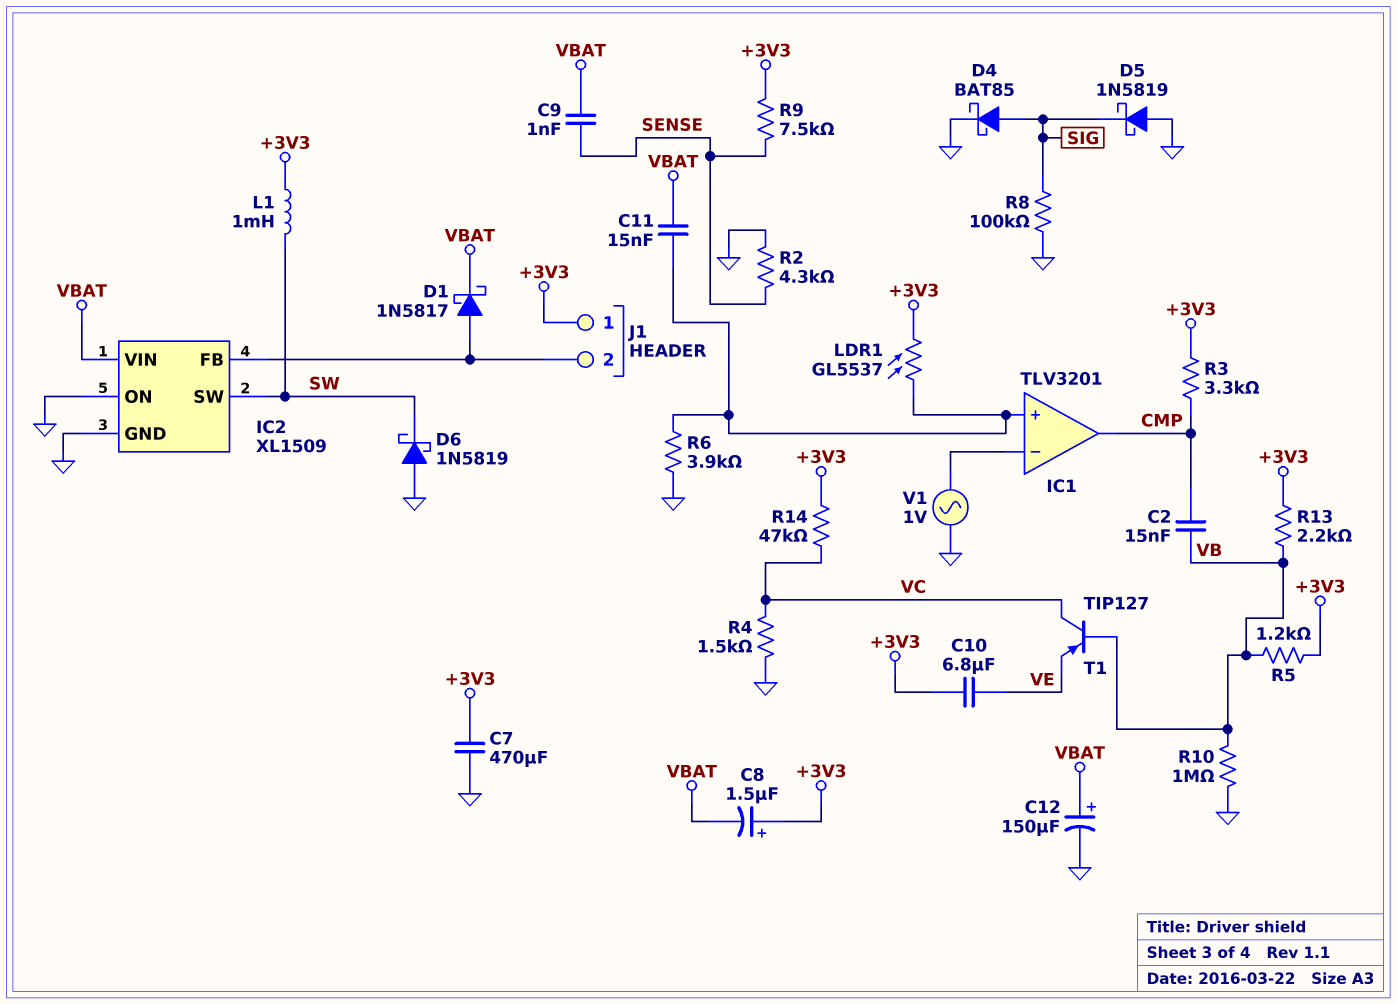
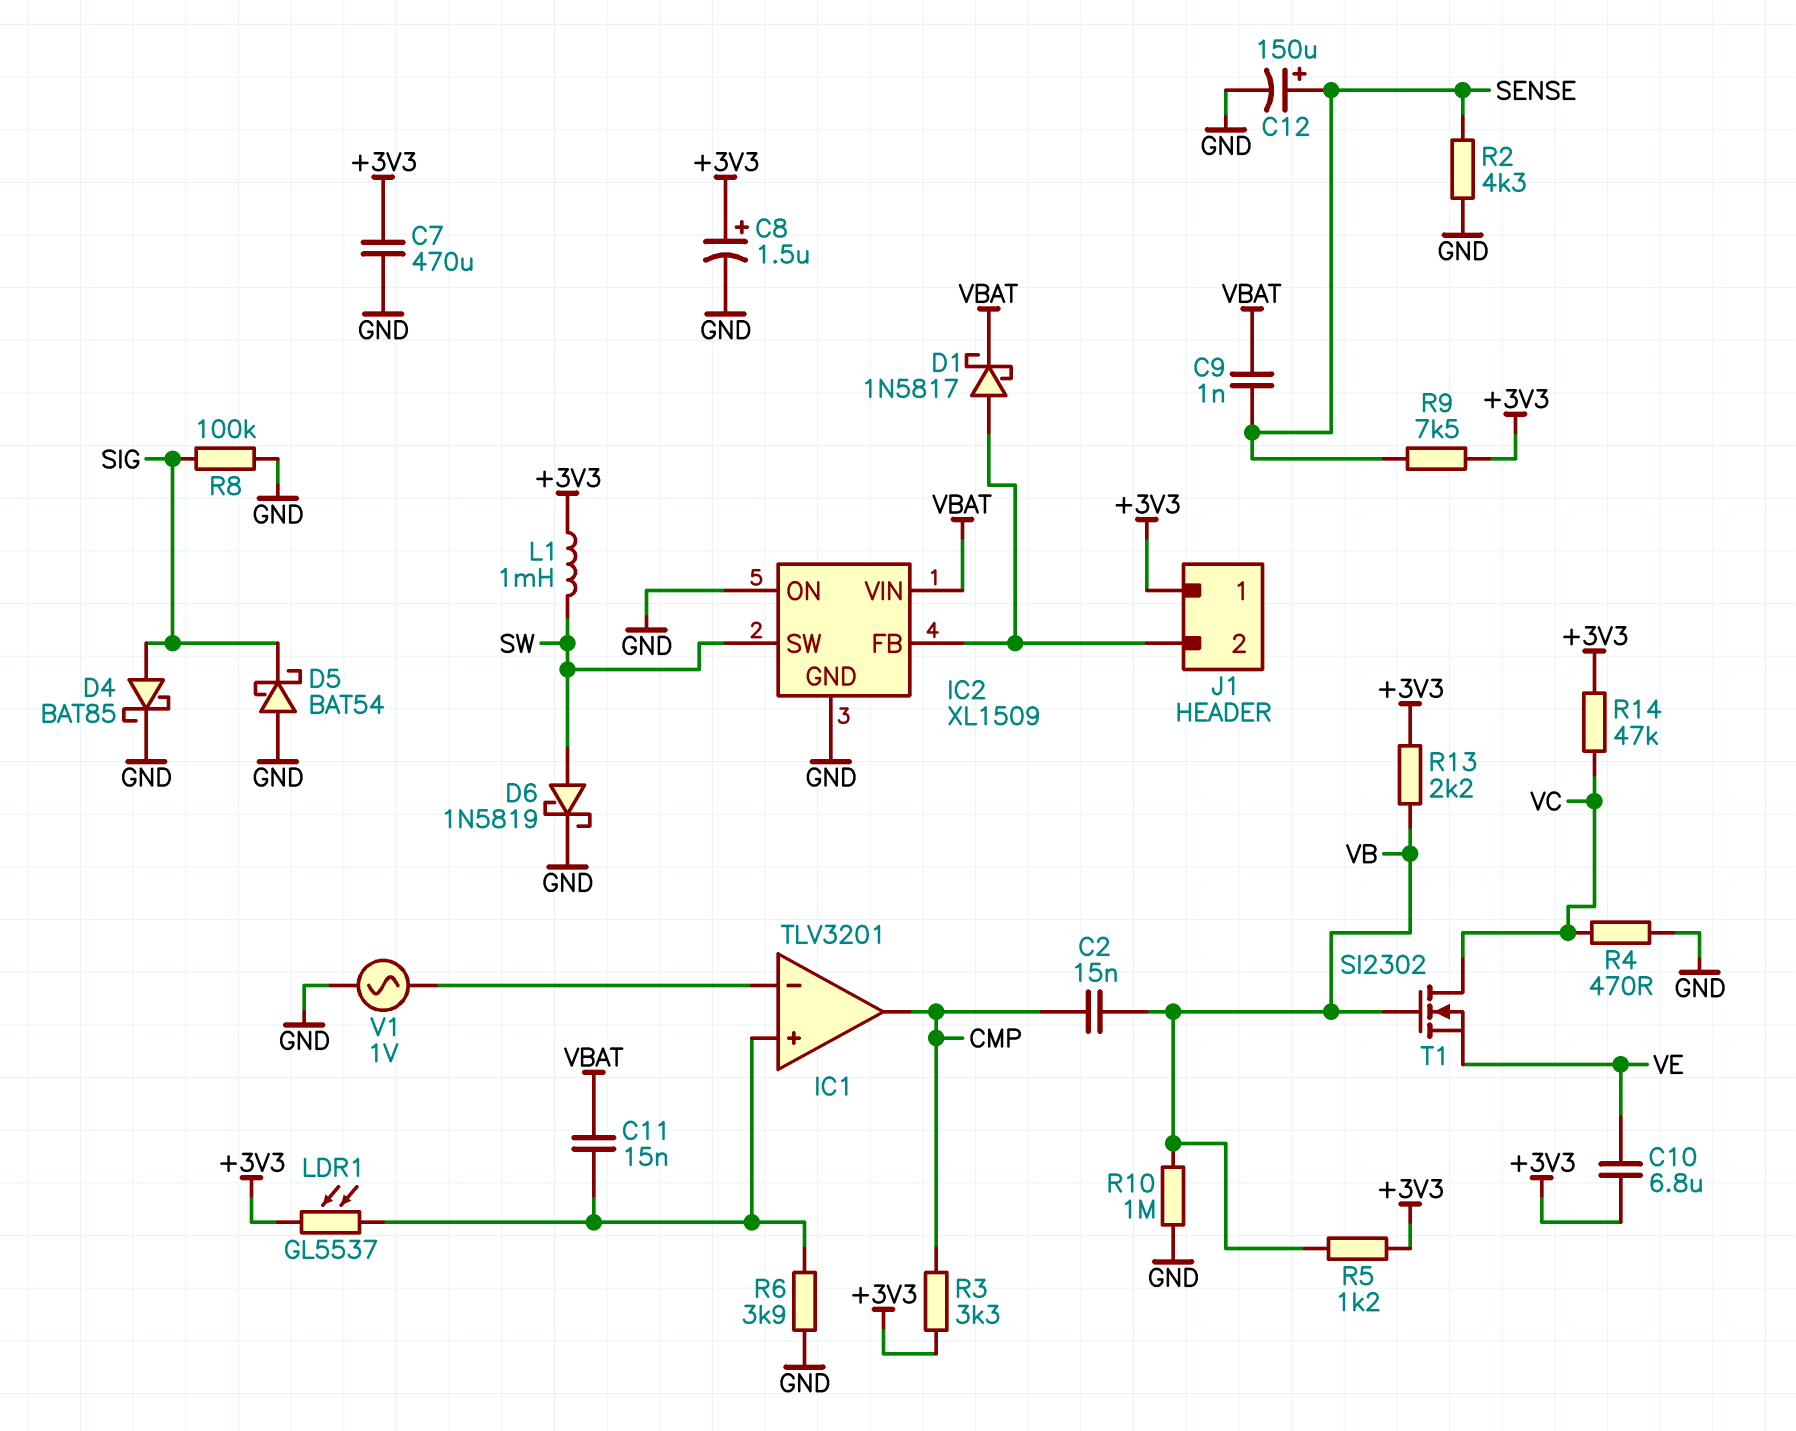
C8: 1.5uF (plus +3V3, minus VBAT) -> 1.5uF (plus +3V3, minus GND)
C12: 150uF (plus VBAT, minus GND) -> 150uF (plus SENSE, minus GND)
D5: schottky 1N5819 (A GND, K SIG) -> schottky BAT54 (A GND, K SIG)
D6: schottky 1N5819 (A GND, K SW) -> schottky 1N5819 (A SW, K GND)
R4: 1.5k (GND, VC) -> 470 (GND, VC)
T1: PNP TIP127 (B VB, C VC, E VE) -> NMOS SI2302 (G VB, D VC, S VE)

